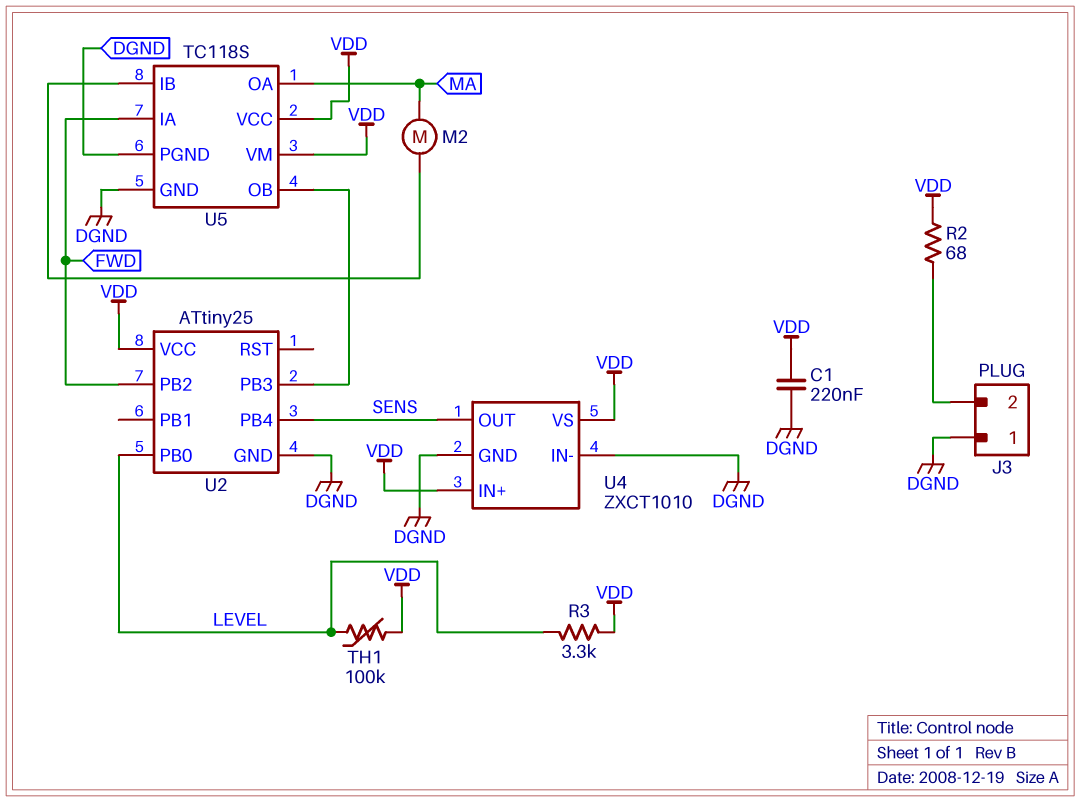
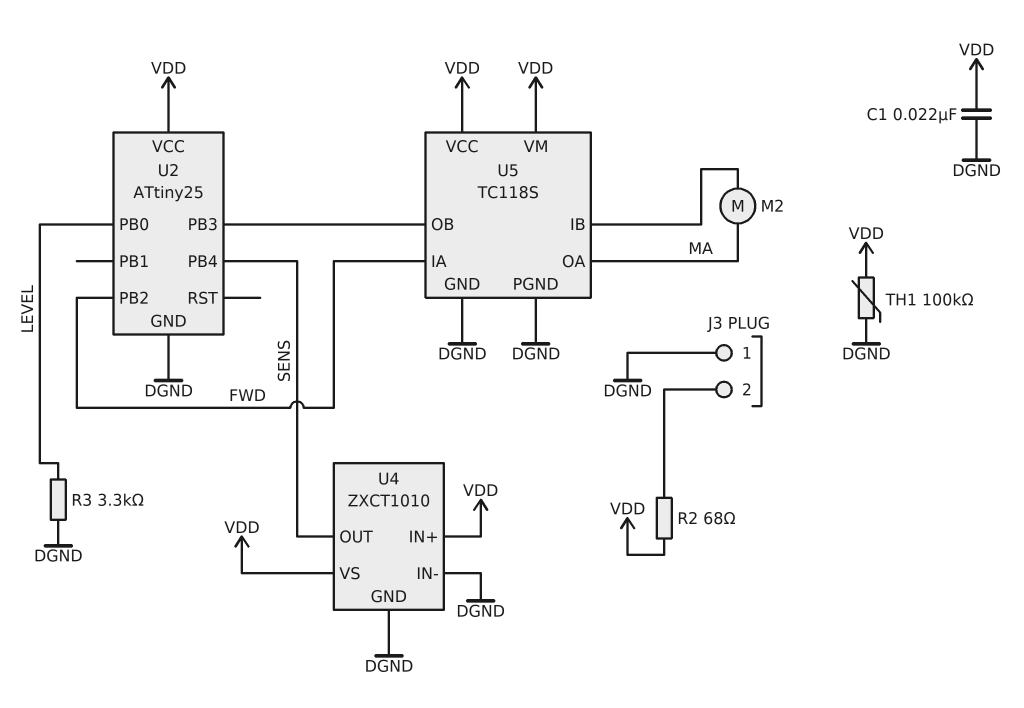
C1: 220nF (DGND, VDD) -> 22nF (DGND, VDD)
R3: 3.3k (LEVEL, VDD) -> 3.3k (DGND, LEVEL)
TH1: 100k (LEVEL, VDD) -> 100k (DGND, VDD)

